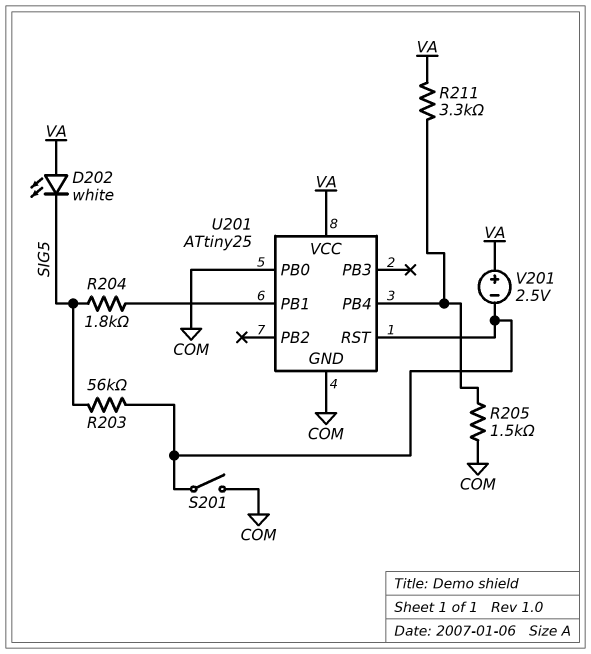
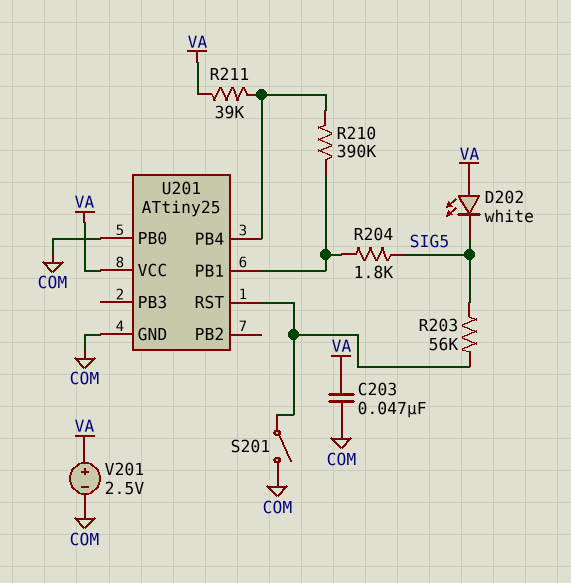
C203: none -> 47nF (COM, VA)
R205: 1.5k (COM, U201/PB4) -> none
R210: none -> 390k (U201/PB1, U201/PB4)
R211: 3.3k (U201/PB4, VA) -> 39k (U201/PB4, VA)
V201: 2.5V (plus VA, minus U201/RST) -> 2.5V (plus VA, minus COM)

